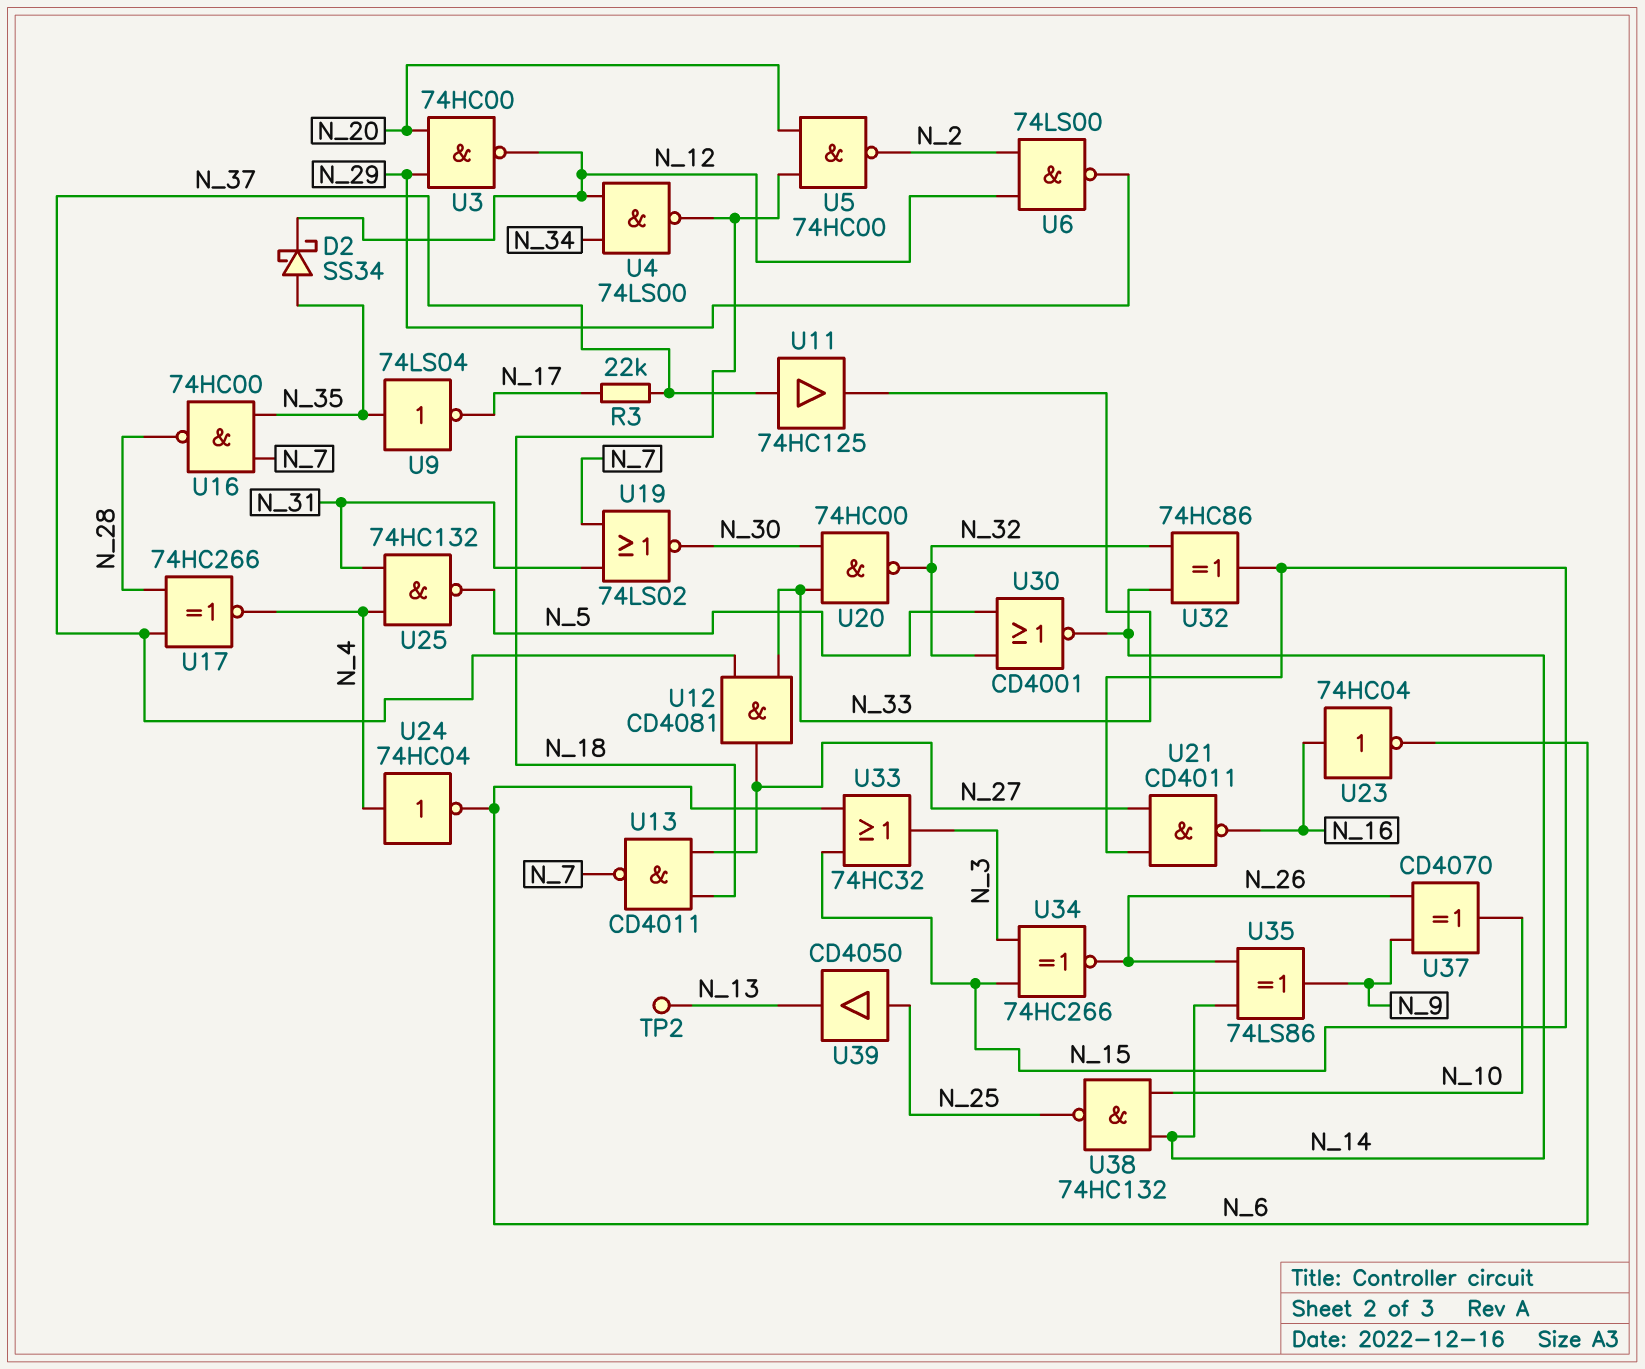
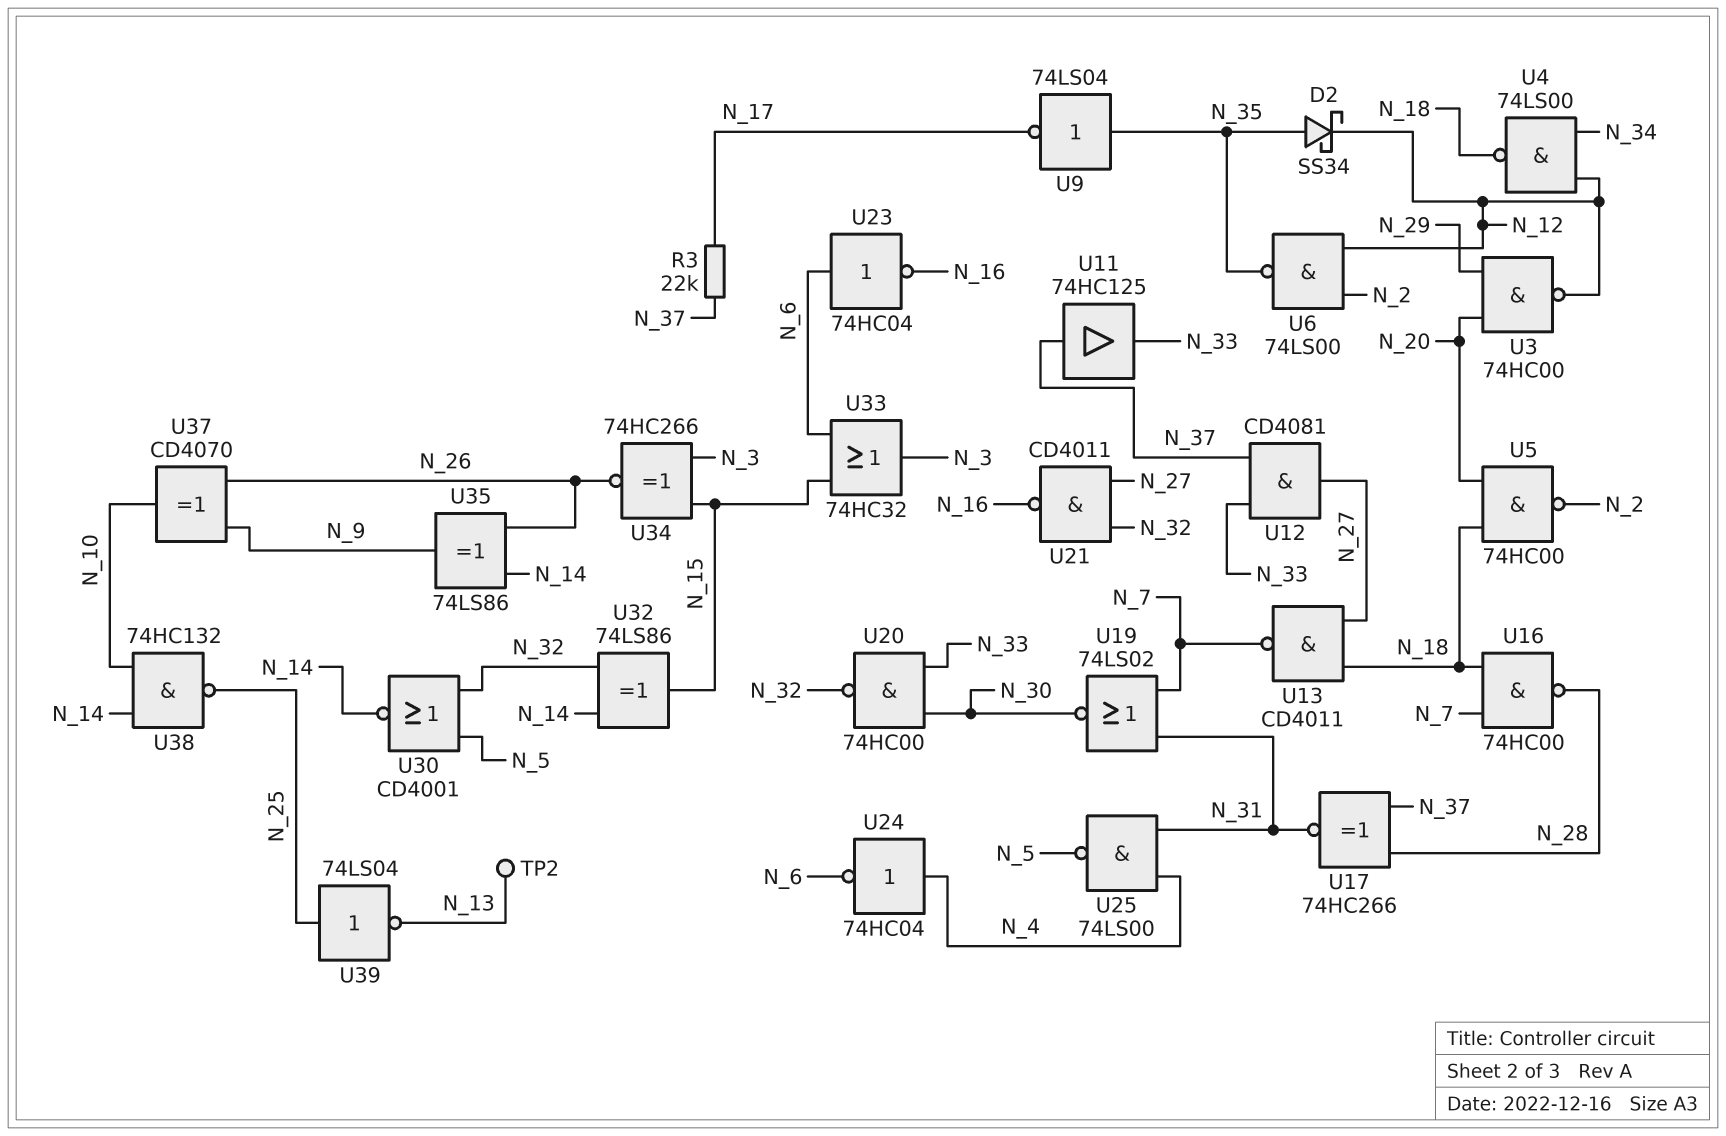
U6: NAND 74LS00 (in N_2, in N_12, out N_29) -> NAND 74LS00 (in N_2, in N_12, out N_35)
U16: NAND 74HC00 (in N_7, in N_35, out N_28) -> NAND 74HC00 (in N_7, in N_18, out N_28)
U17: XNOR 74HC266 (in N_28, in N_37, out N_4) -> XNOR 74HC266 (in N_28, in N_37, out N_31)
U21: NAND CD4011 (in N_15, in N_27, out N_16) -> NAND CD4011 (in N_27, in N_32, out N_16)
U23: NOT 74HC04 (in N_16, out N_6) -> NOT 74HC04 (in N_6, out N_16)
U25: NAND 74HC132 (in N_4, in N_31, out N_5) -> NAND 74LS00 (in N_4, in N_31, out N_5)
U32: XOR 74HC86 (in N_14, in N_32, out N_15) -> XOR 74LS86 (in N_14, in N_32, out N_15)
U39: buffer CD4050 (in N_25, out N_13) -> NOT 74LS04 (in N_25, out N_13)

